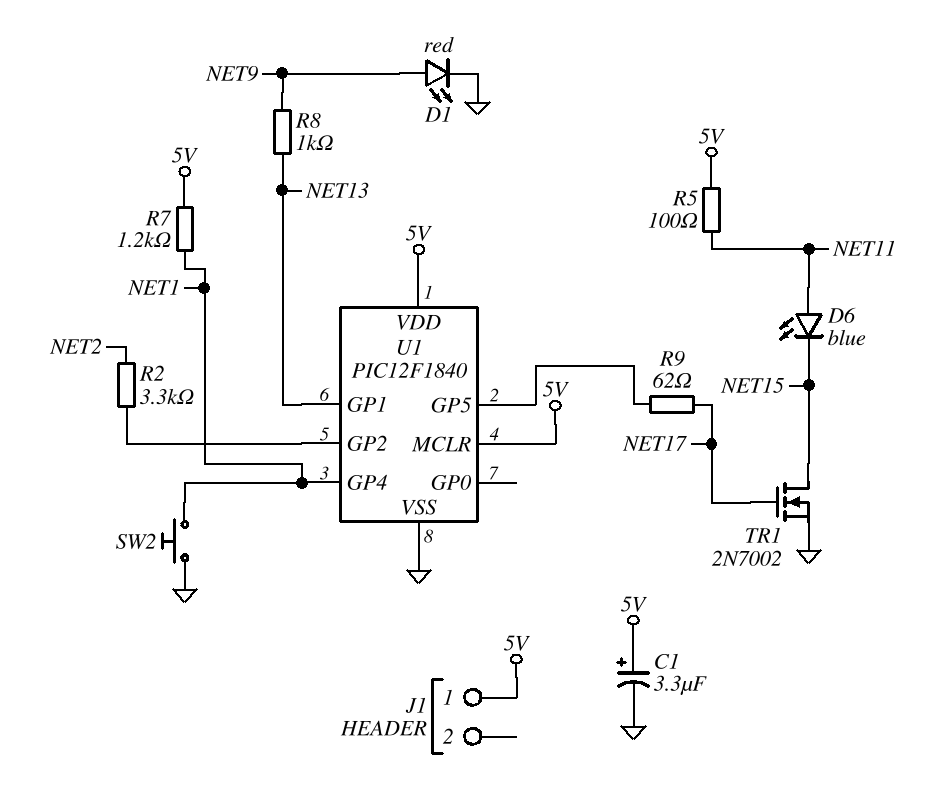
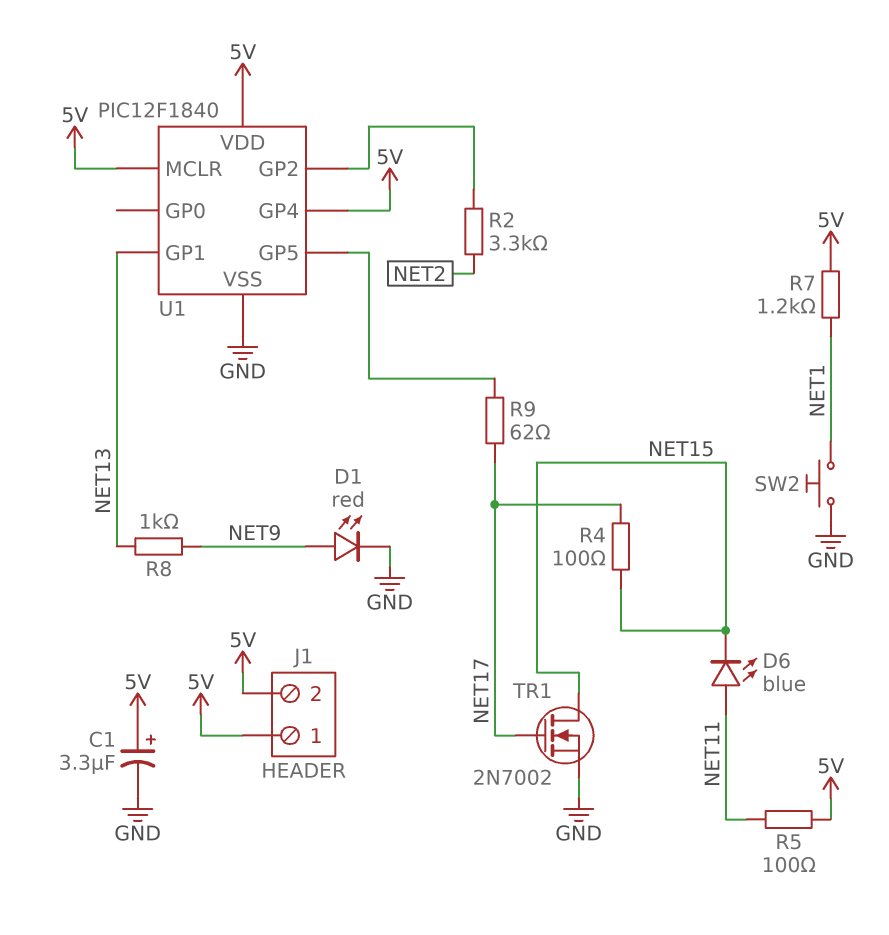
J1 pin 2: none -> 5V
R4: none -> 100 (NET15, NET17)
U1 pin GP4: NET1 -> 5V

